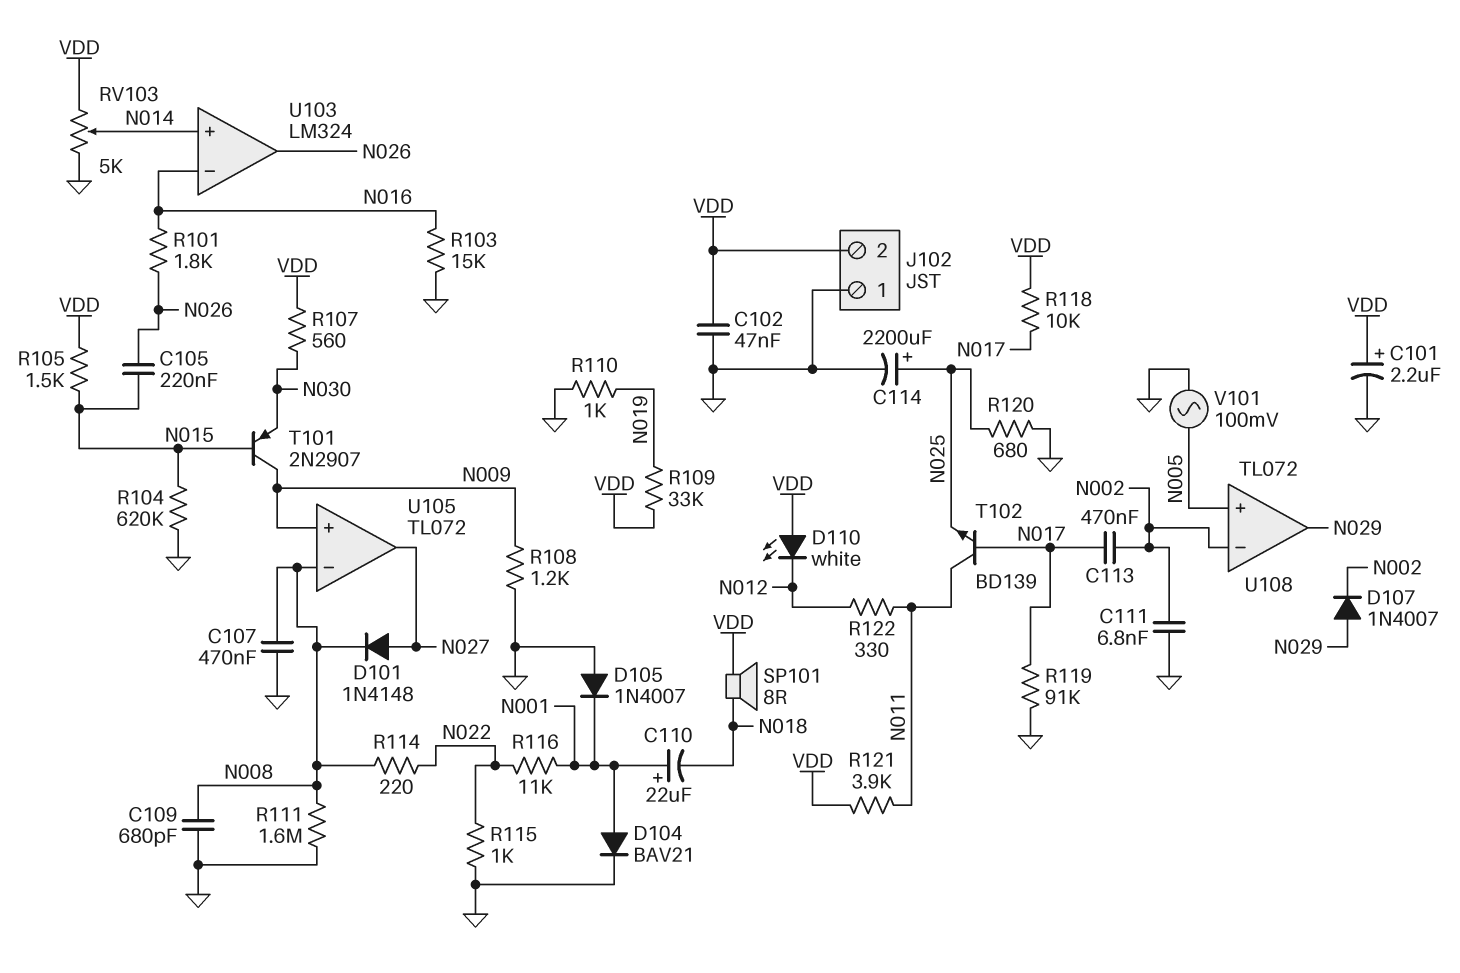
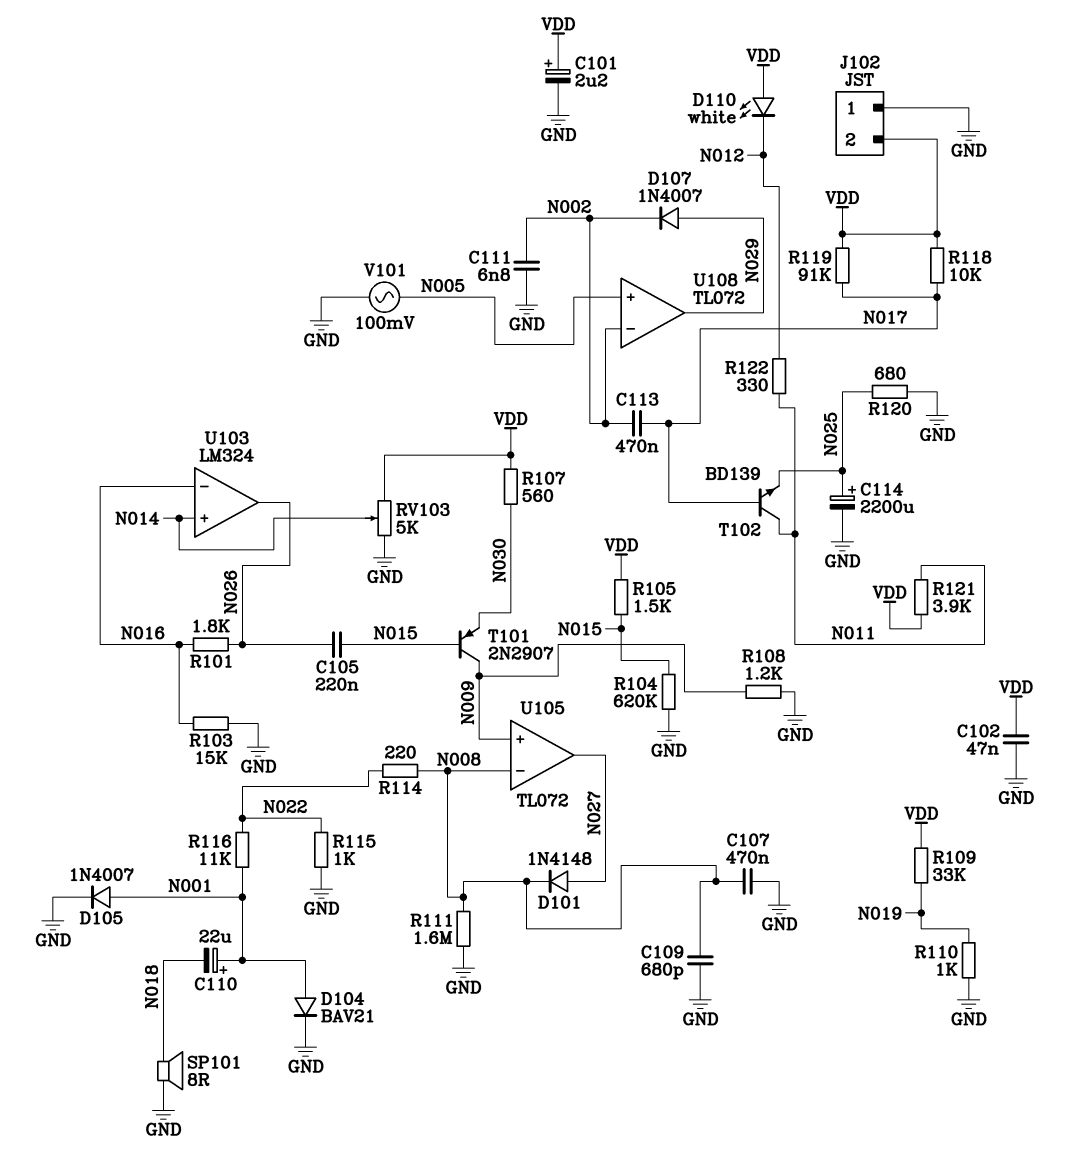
D105: diode 1N4007 (A GND, K N001) -> diode 1N4007 (A N001, K GND)
R119: 91k (GND, N017) -> 91k (N017, VDD)
SP101: speaker 8R (N018, VDD) -> speaker 8R (GND, N018)

